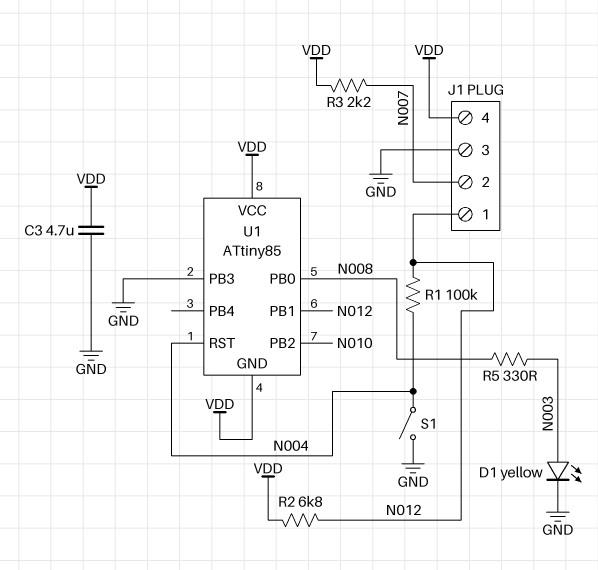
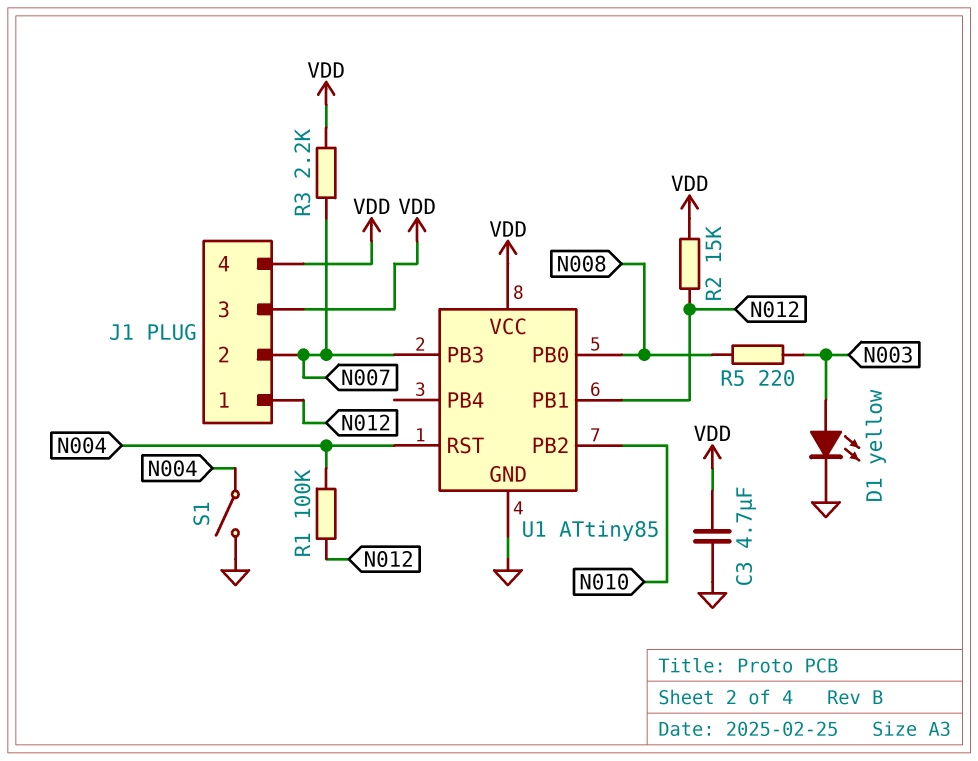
J1 pin 3: GND -> VDD
R2: 6.8k (N012, VDD) -> 15k (N012, VDD)
R5: 330 (N003, N008) -> 220 (N003, N008)
U1 pin GND: VDD -> GND
U1 pin PB3: GND -> N007

